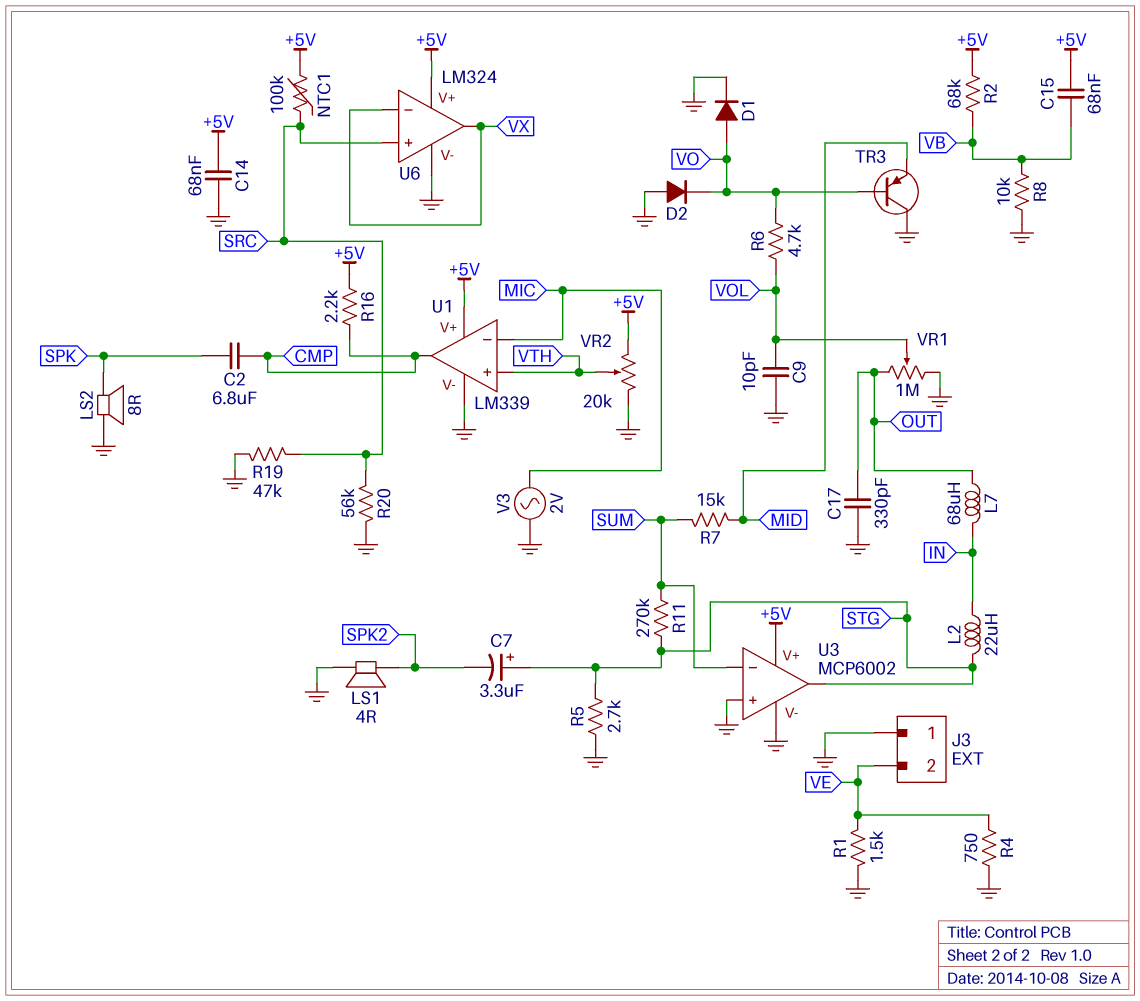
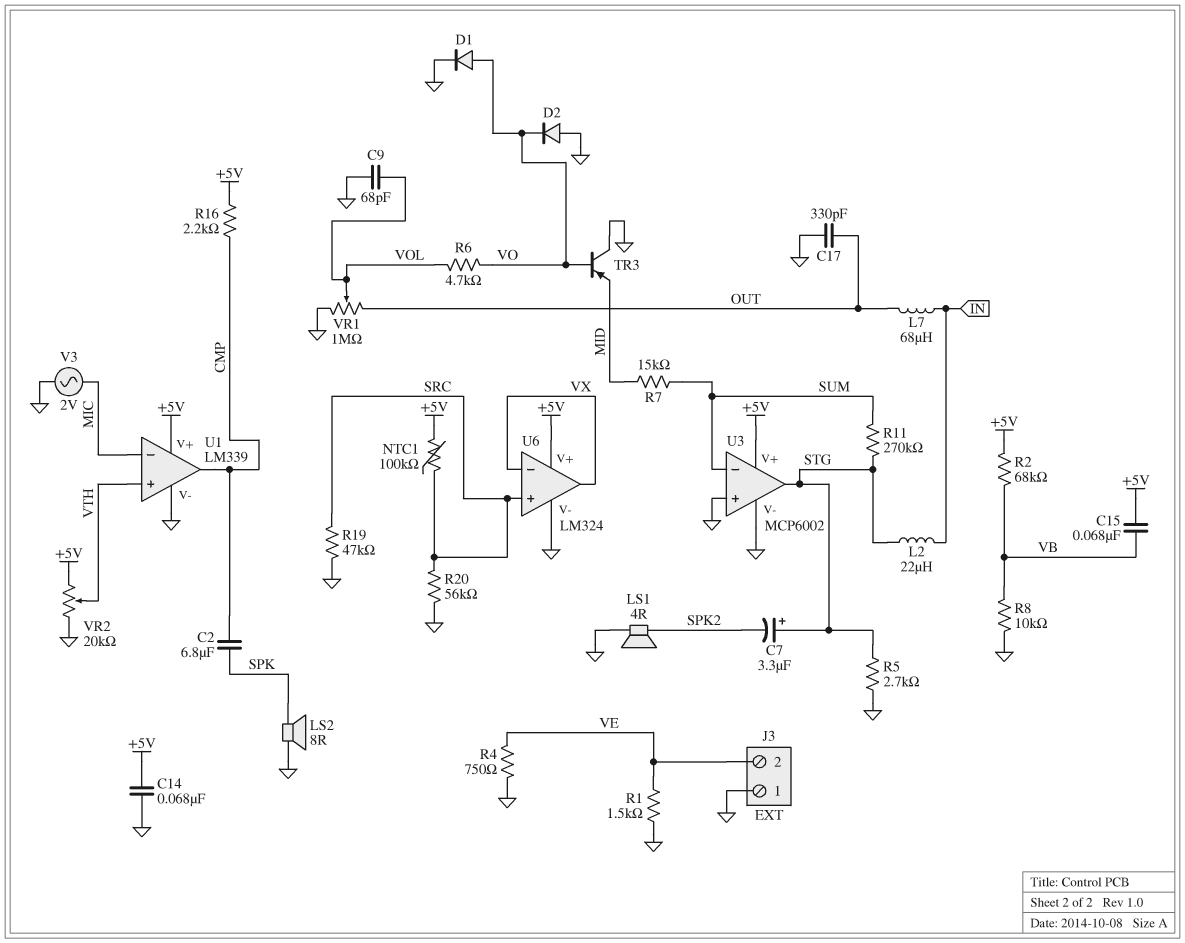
C9: 10pF (GND, VOL) -> 68pF (GND, VOL)

